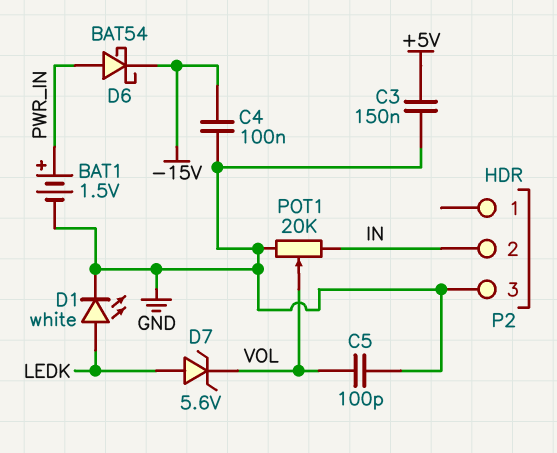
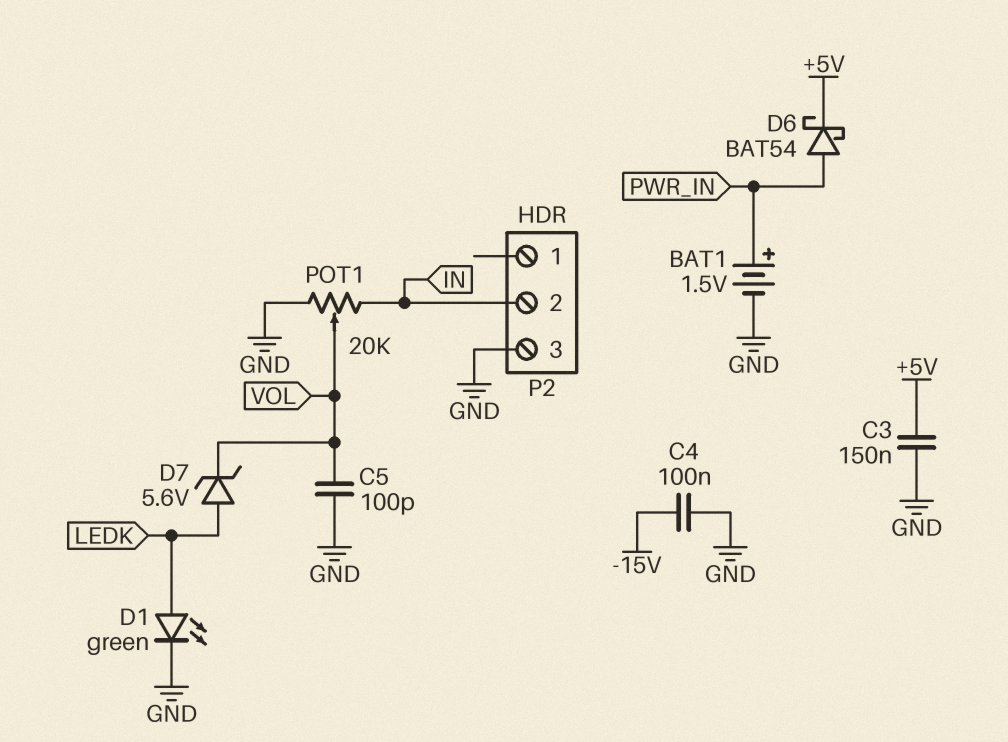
D1: LED white (A LEDK, K GND) -> LED green (A LEDK, K GND)
D6: schottky BAT54 (A PWR_IN, K -15V) -> schottky BAT54 (A PWR_IN, K +5V)

